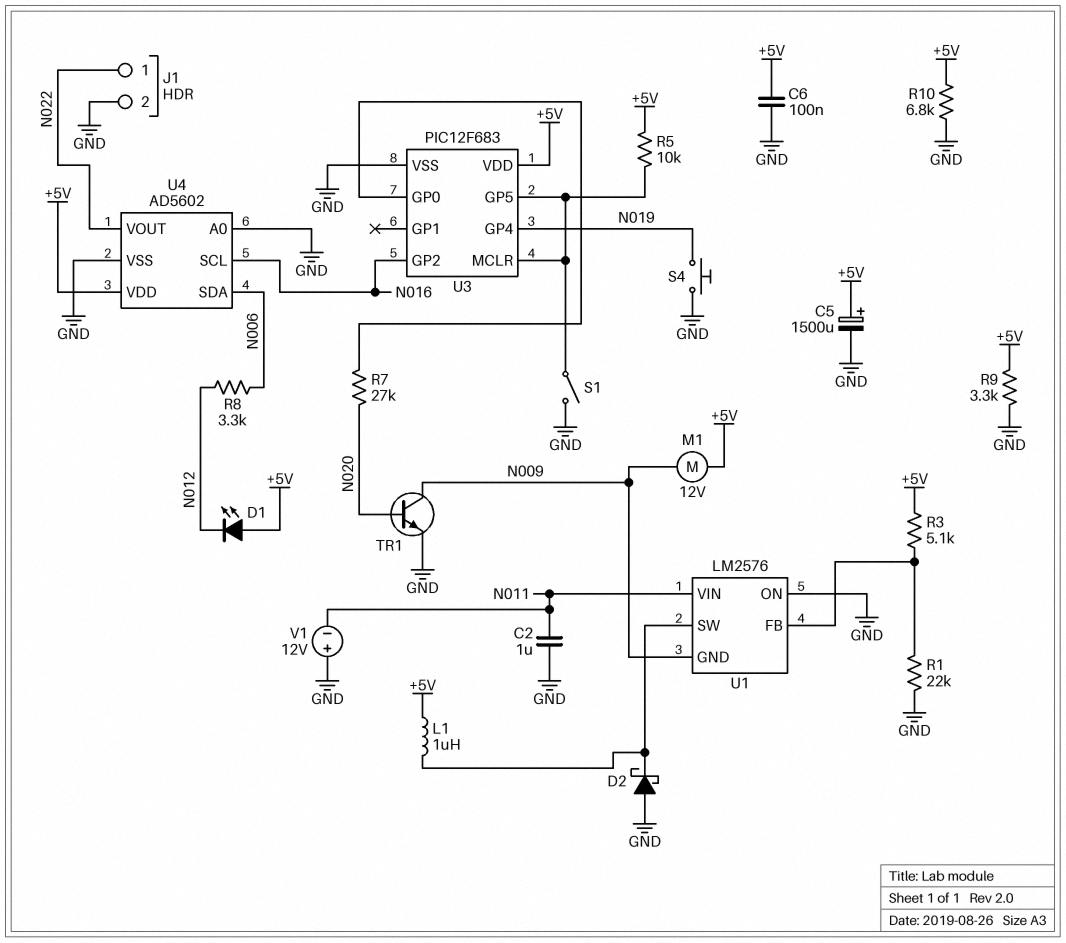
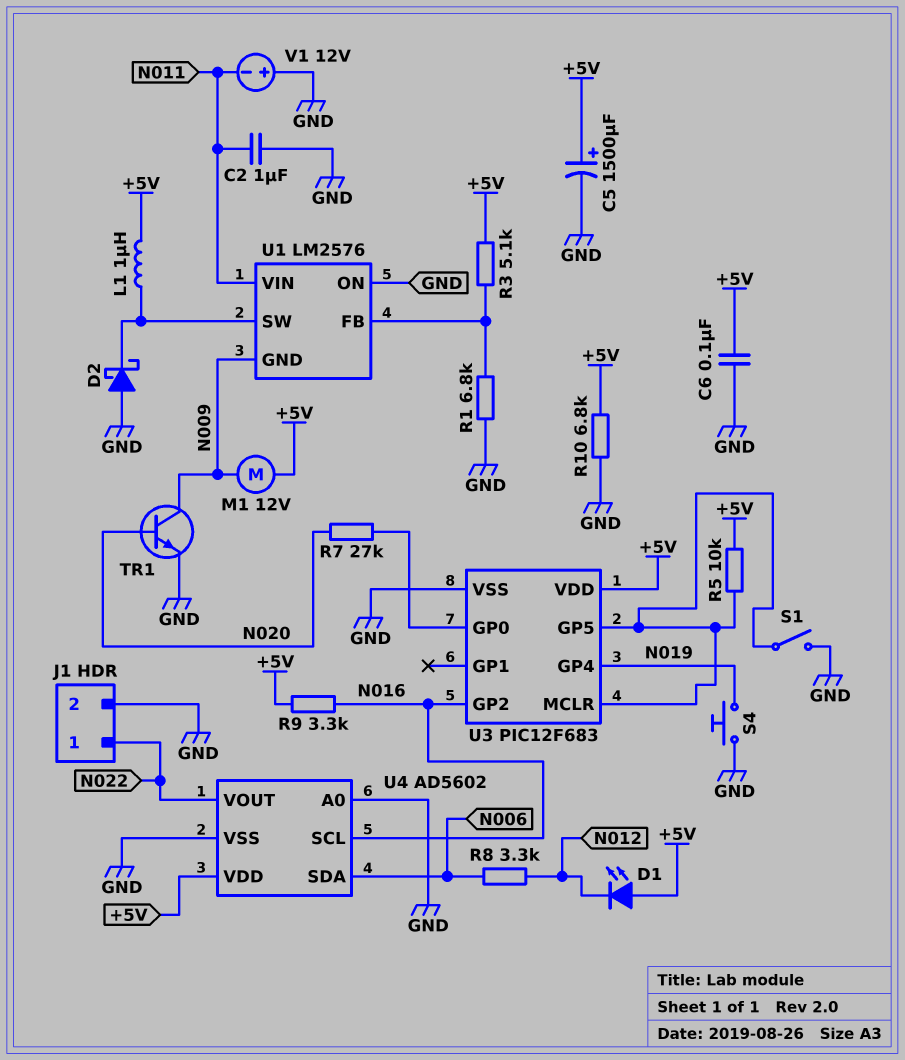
R1: 22k (GND, U1/FB) -> 6.8k (GND, U1/FB)
R9: 3.3k (+5V, GND) -> 3.3k (+5V, N016)

